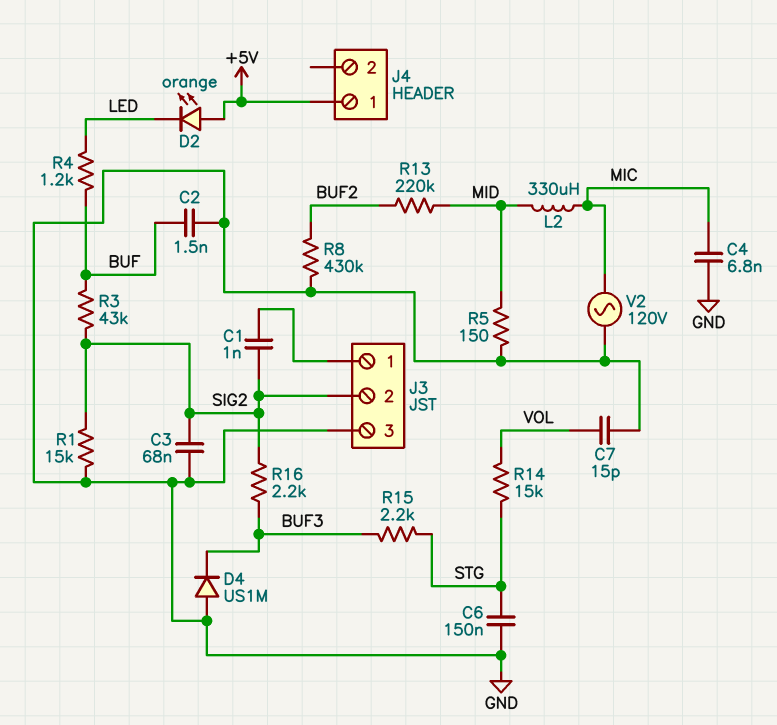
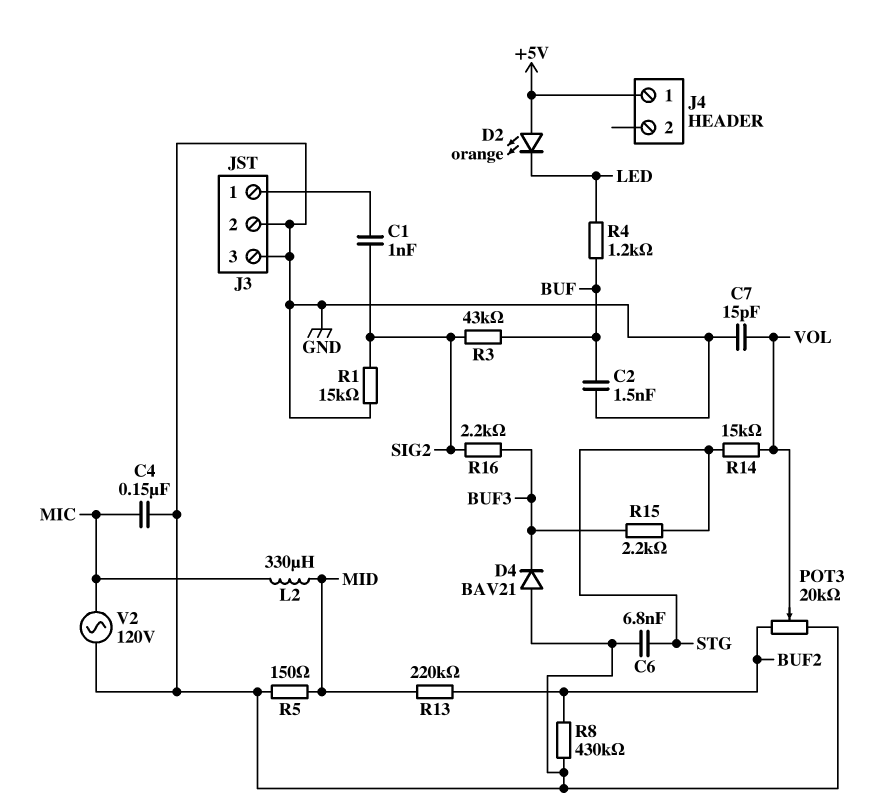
C3: 68nF (GND, SIG2) -> none
C4: 6.8nF (GND, MIC) -> 150nF (GND, MIC)
C6: 150nF (GND, STG) -> 6.8nF (GND, STG)
D4: diode US1M (A GND, K BUF3) -> diode BAV21 (A GND, K BUF3)
J3 pin 2: SIG2 -> GND
POT3: none -> 20k (BUF2, GND, wiper VOL)

